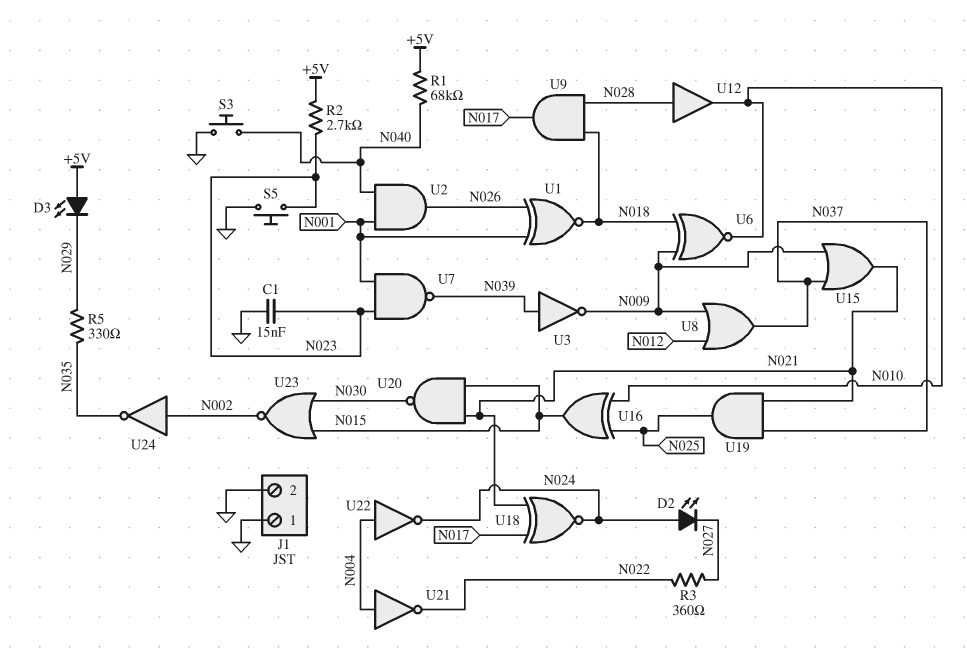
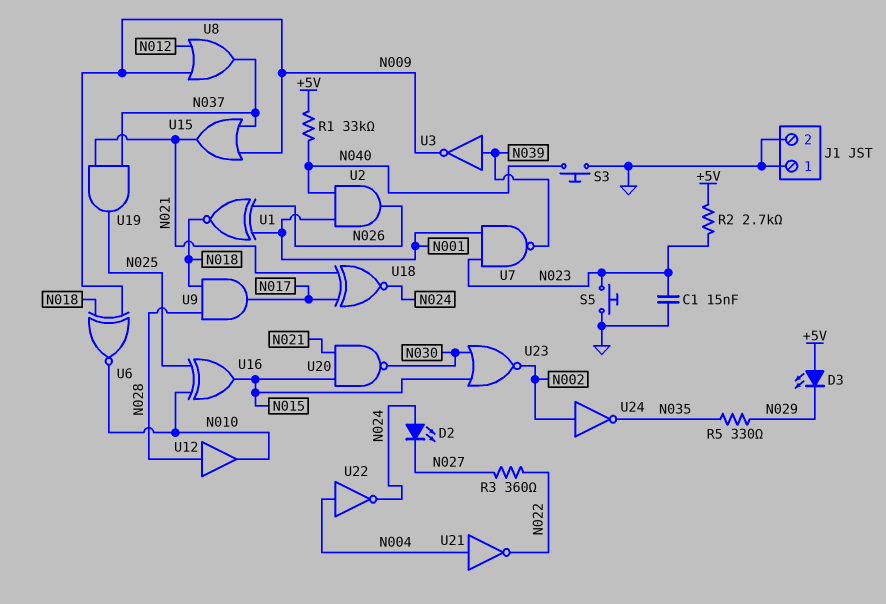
R1: 68k (+5V, N040) -> 33k (+5V, N040)

